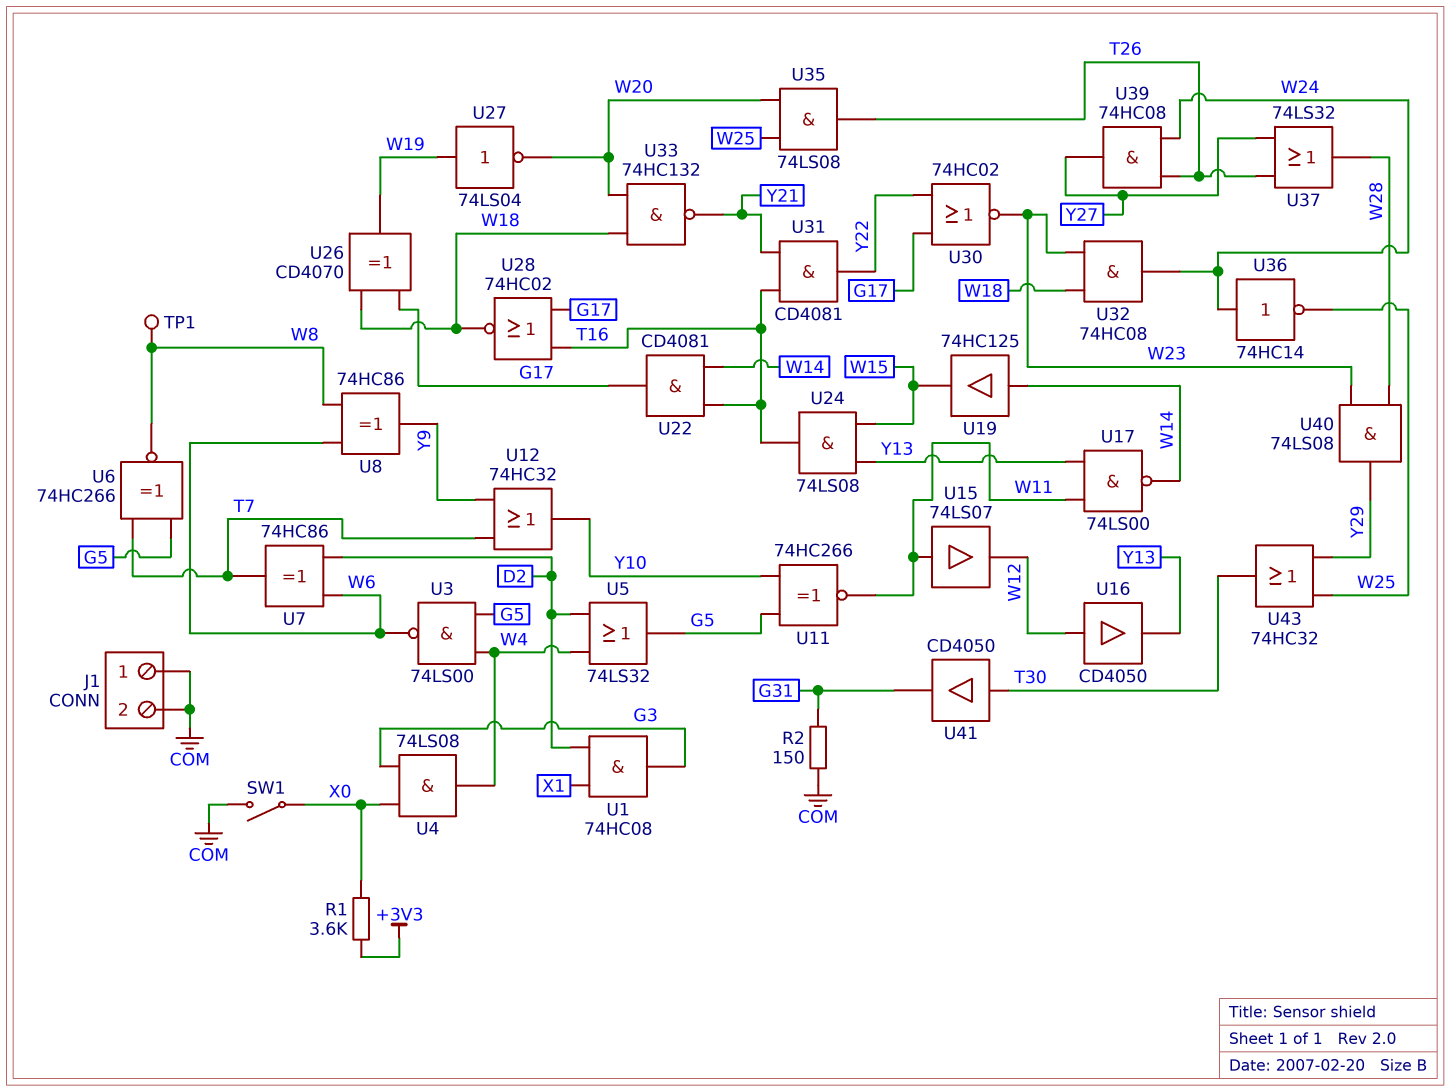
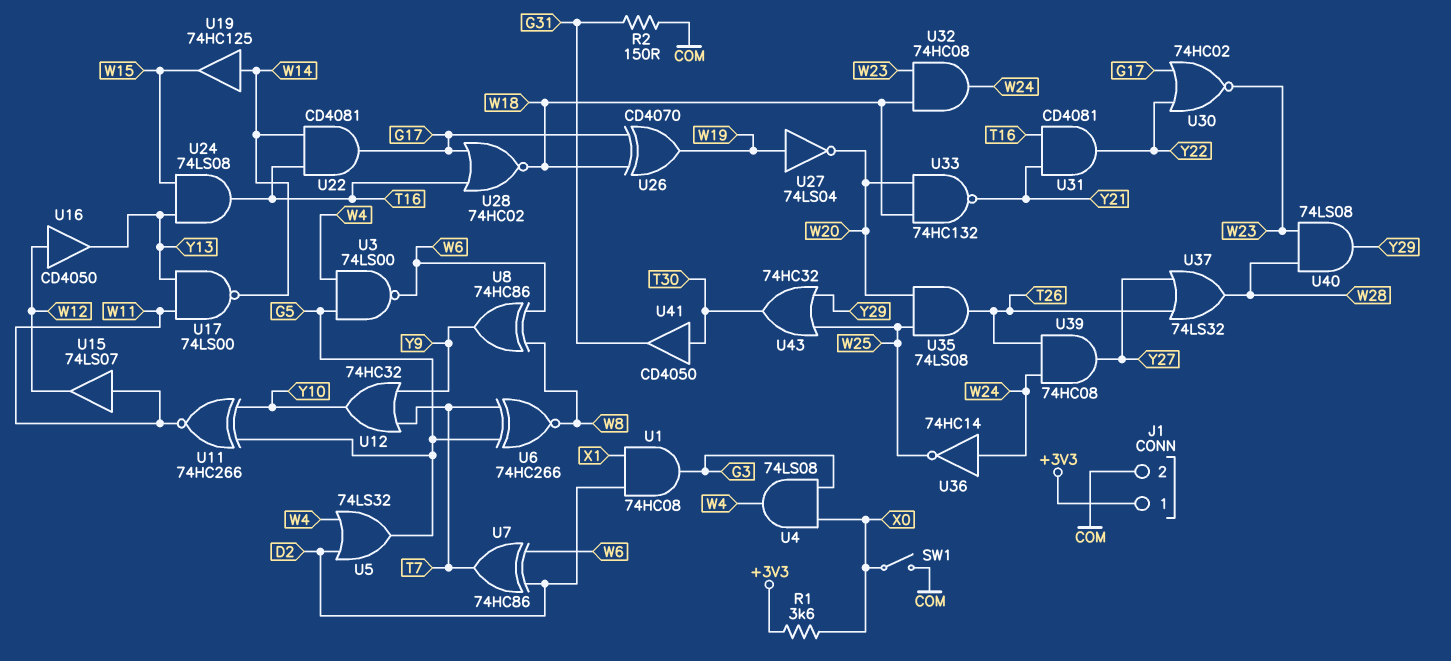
J1 pin 1: COM -> +3V3
TP1: test point (W8) -> none

